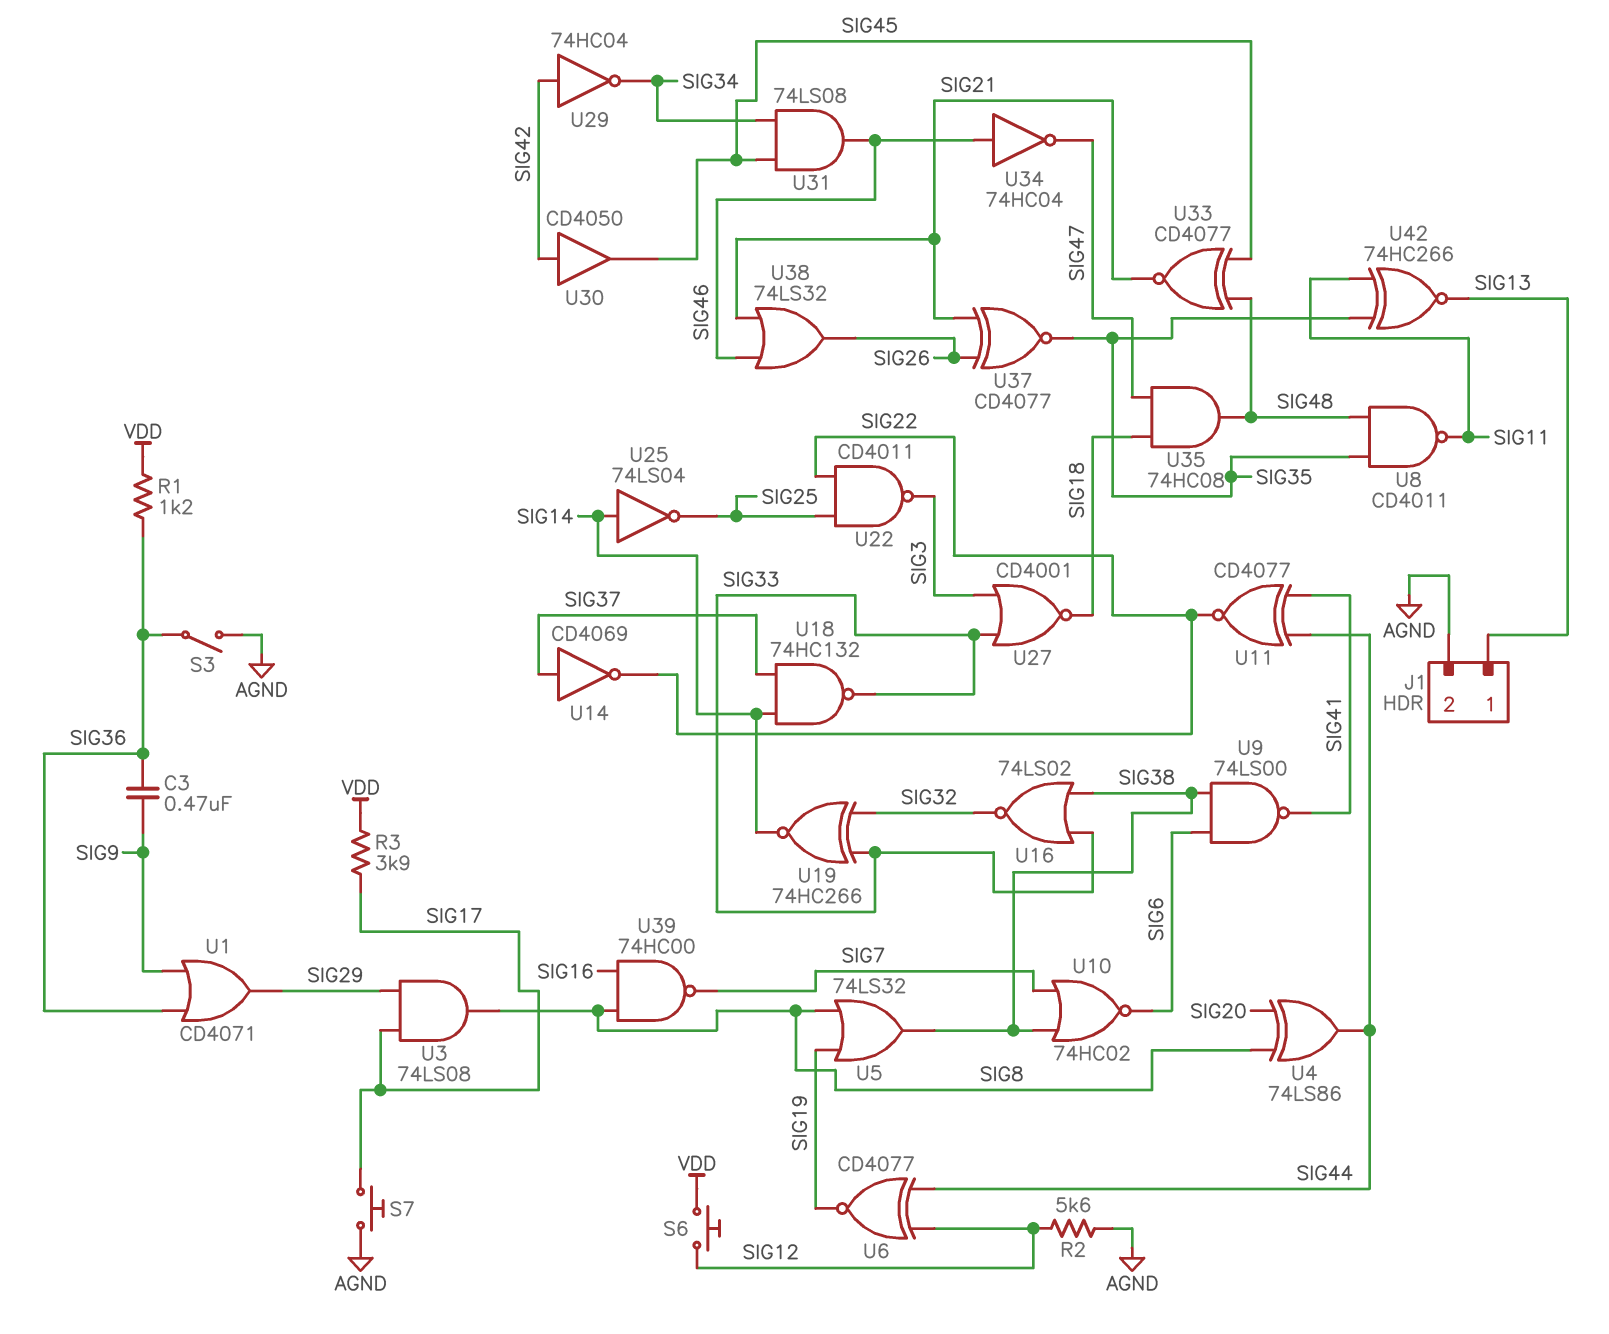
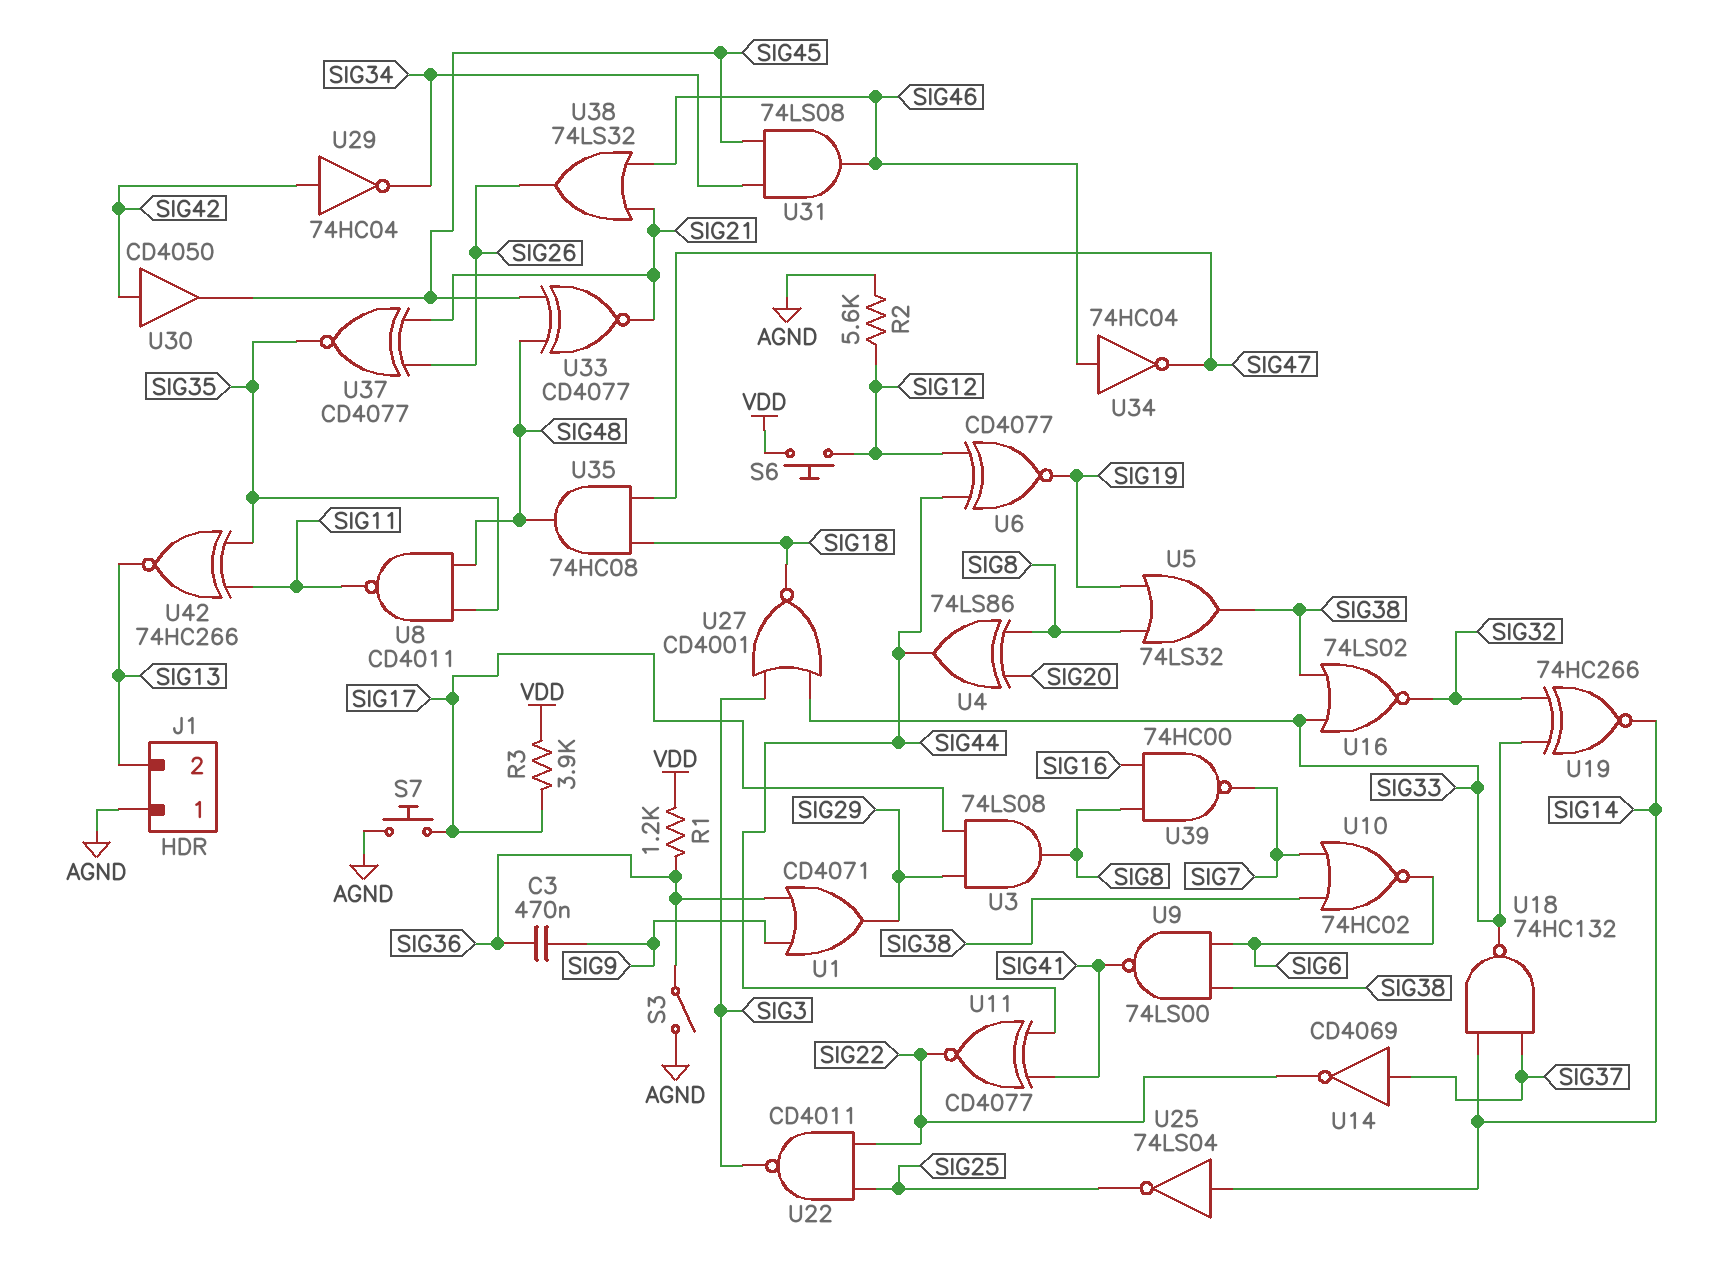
J1 pin 1: SIG13 -> AGND
J1 pin 2: AGND -> SIG13

